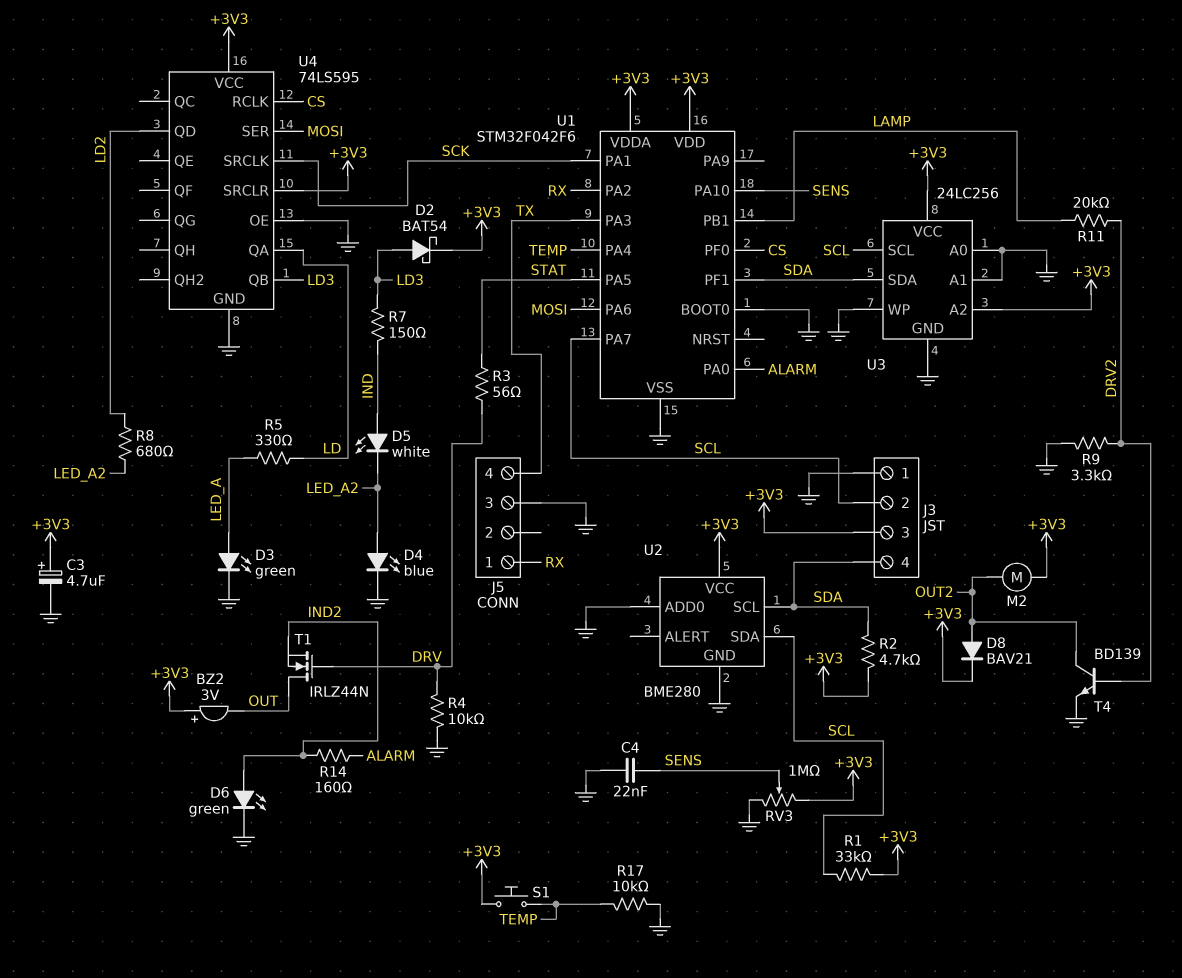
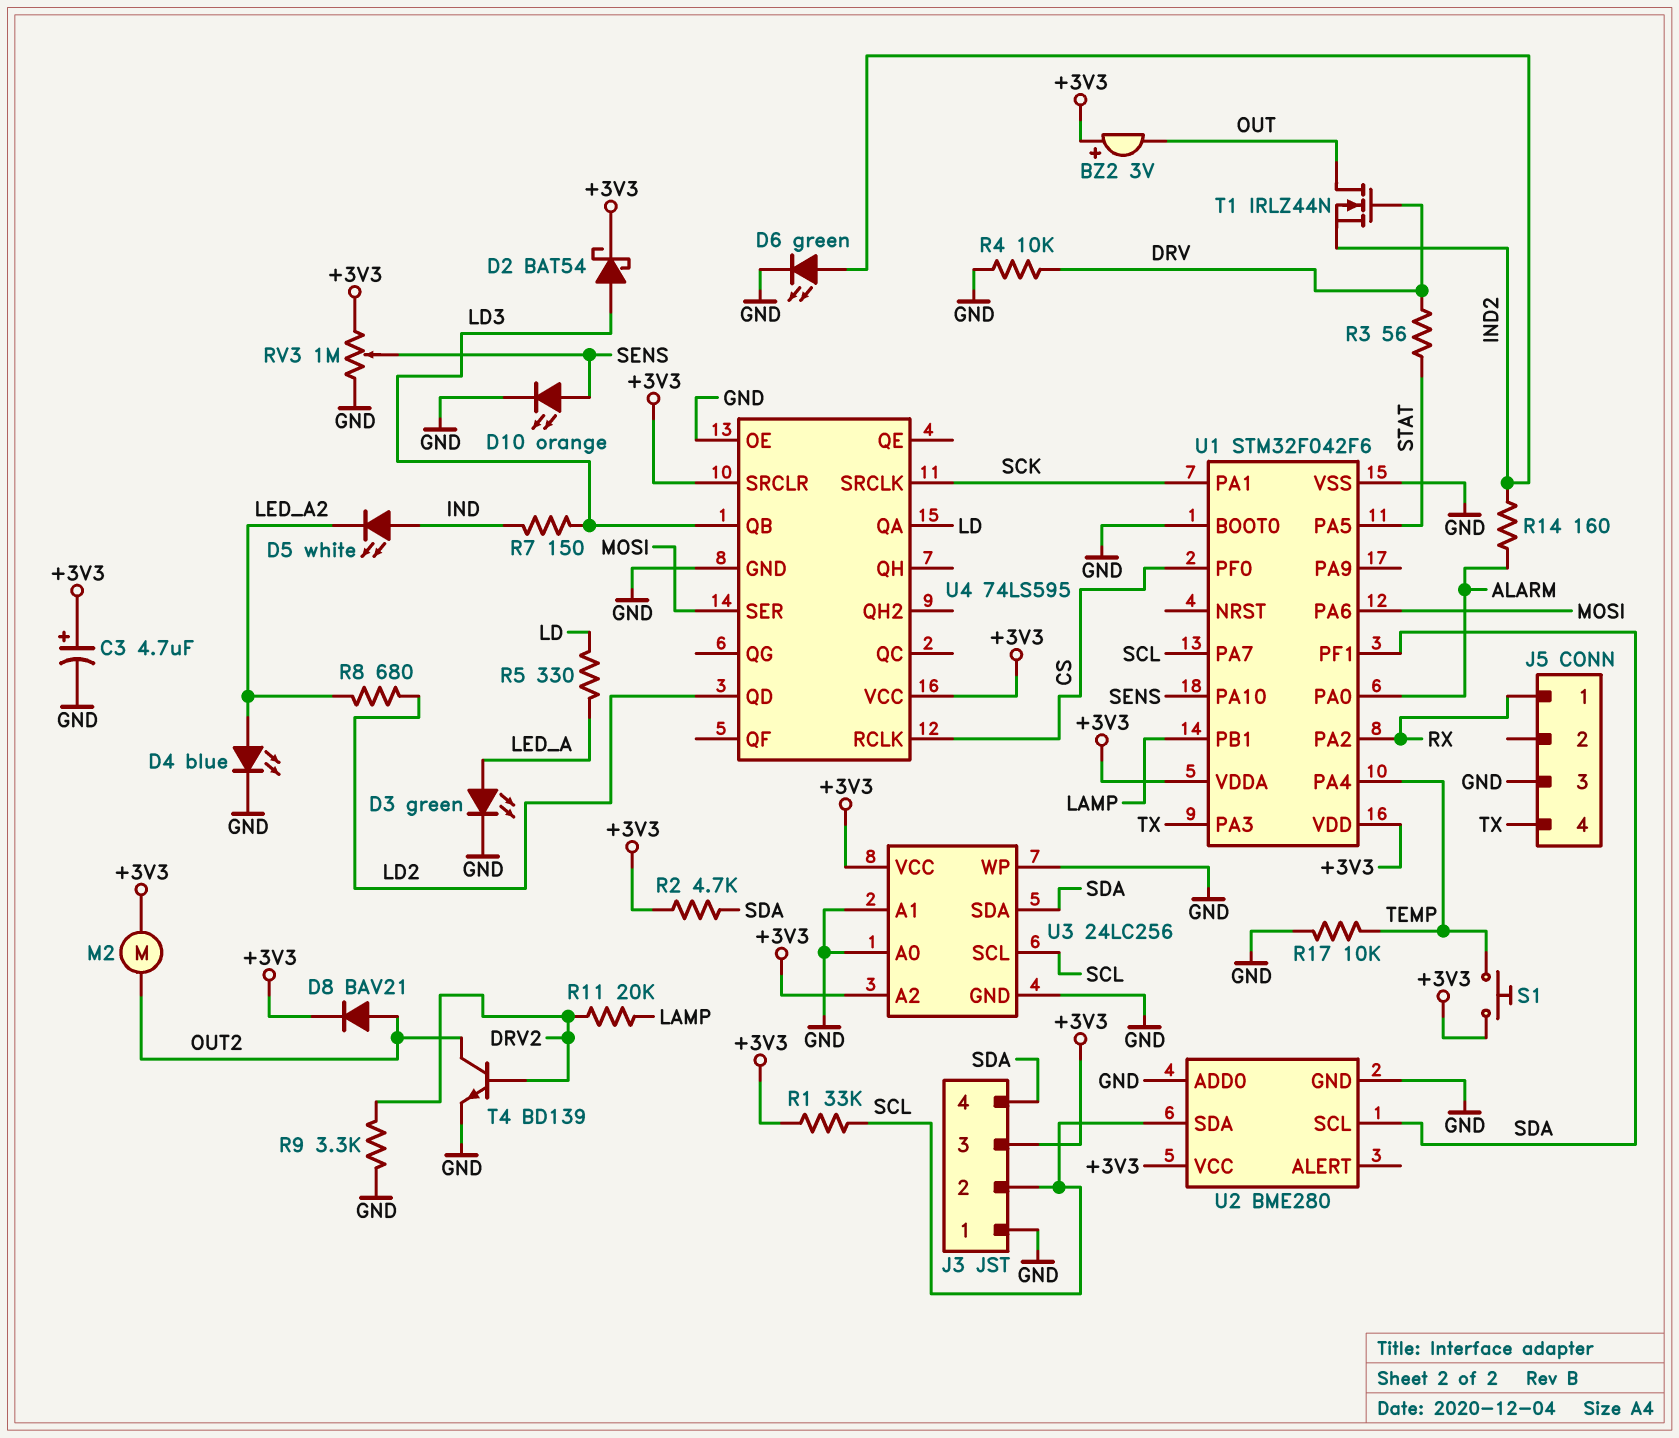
C4: 22nF (GND, SENS) -> none
D10: none -> LED orange (A SENS, K GND)

